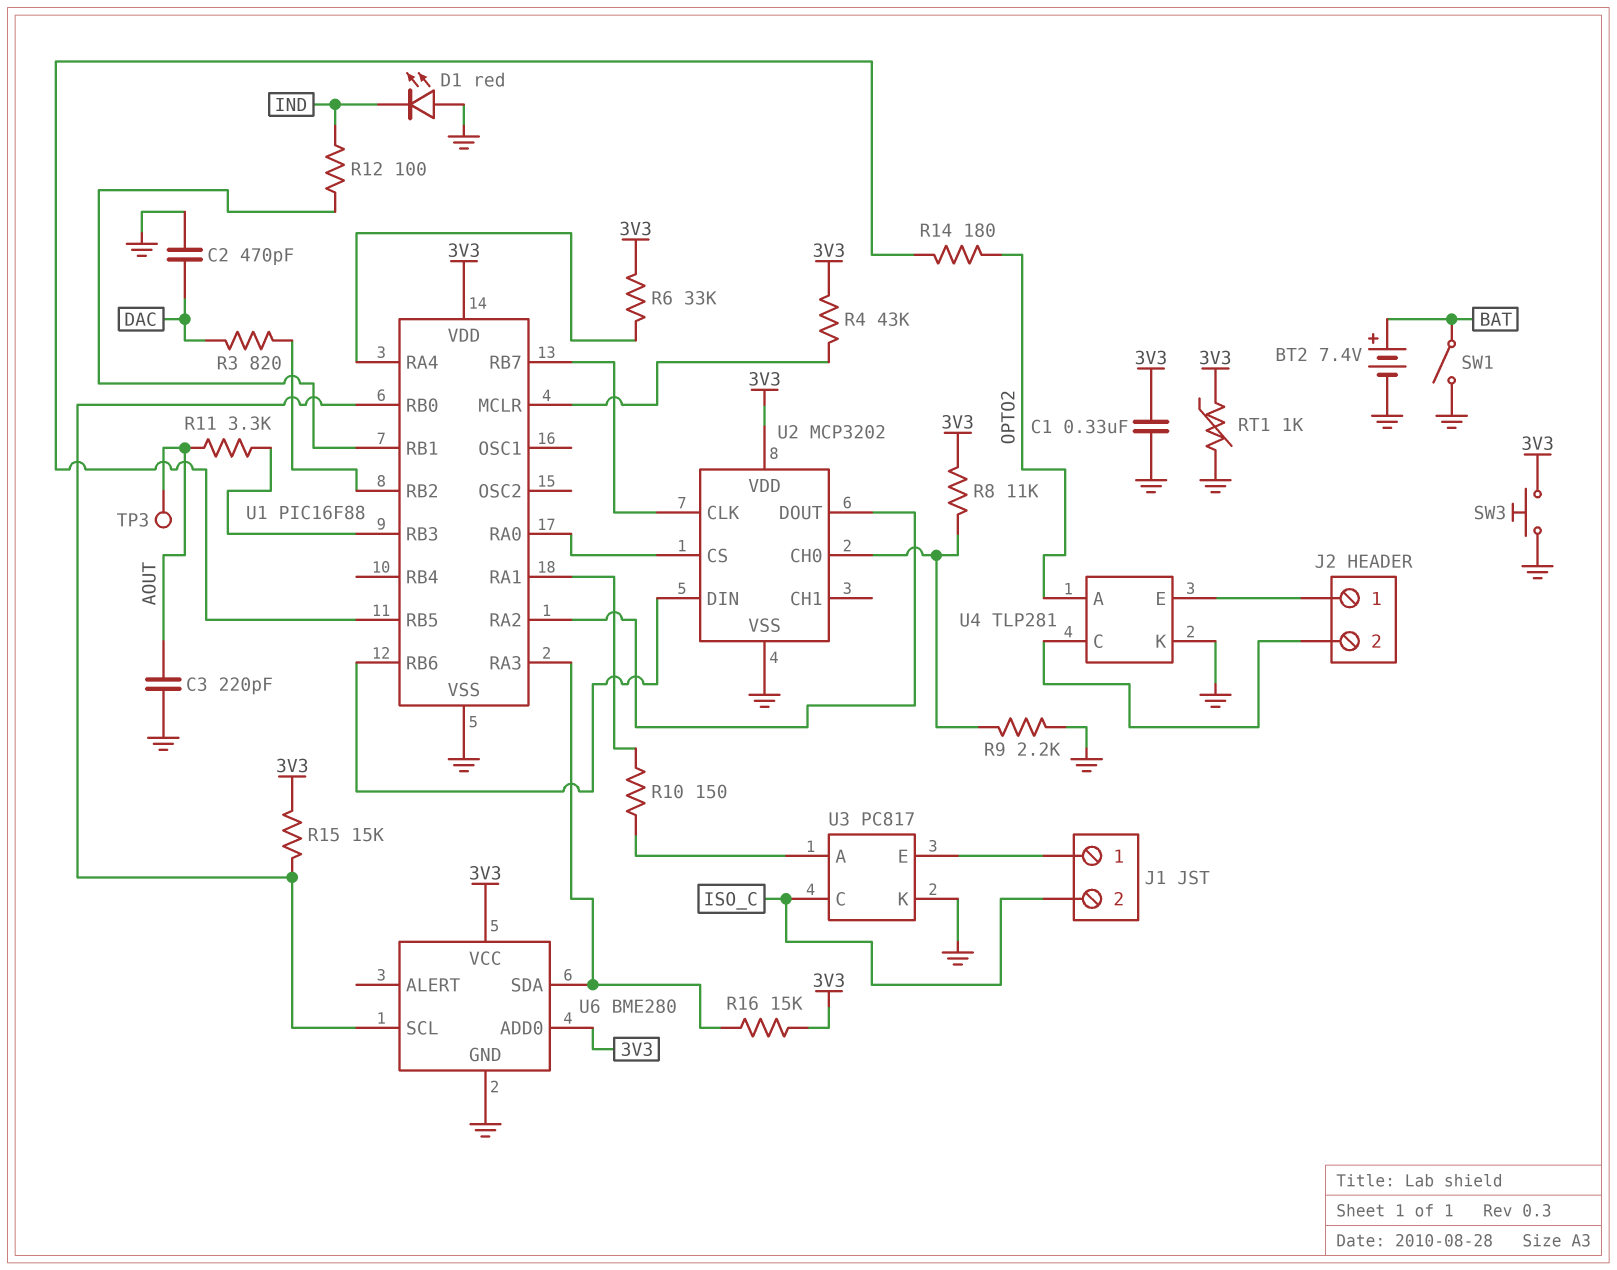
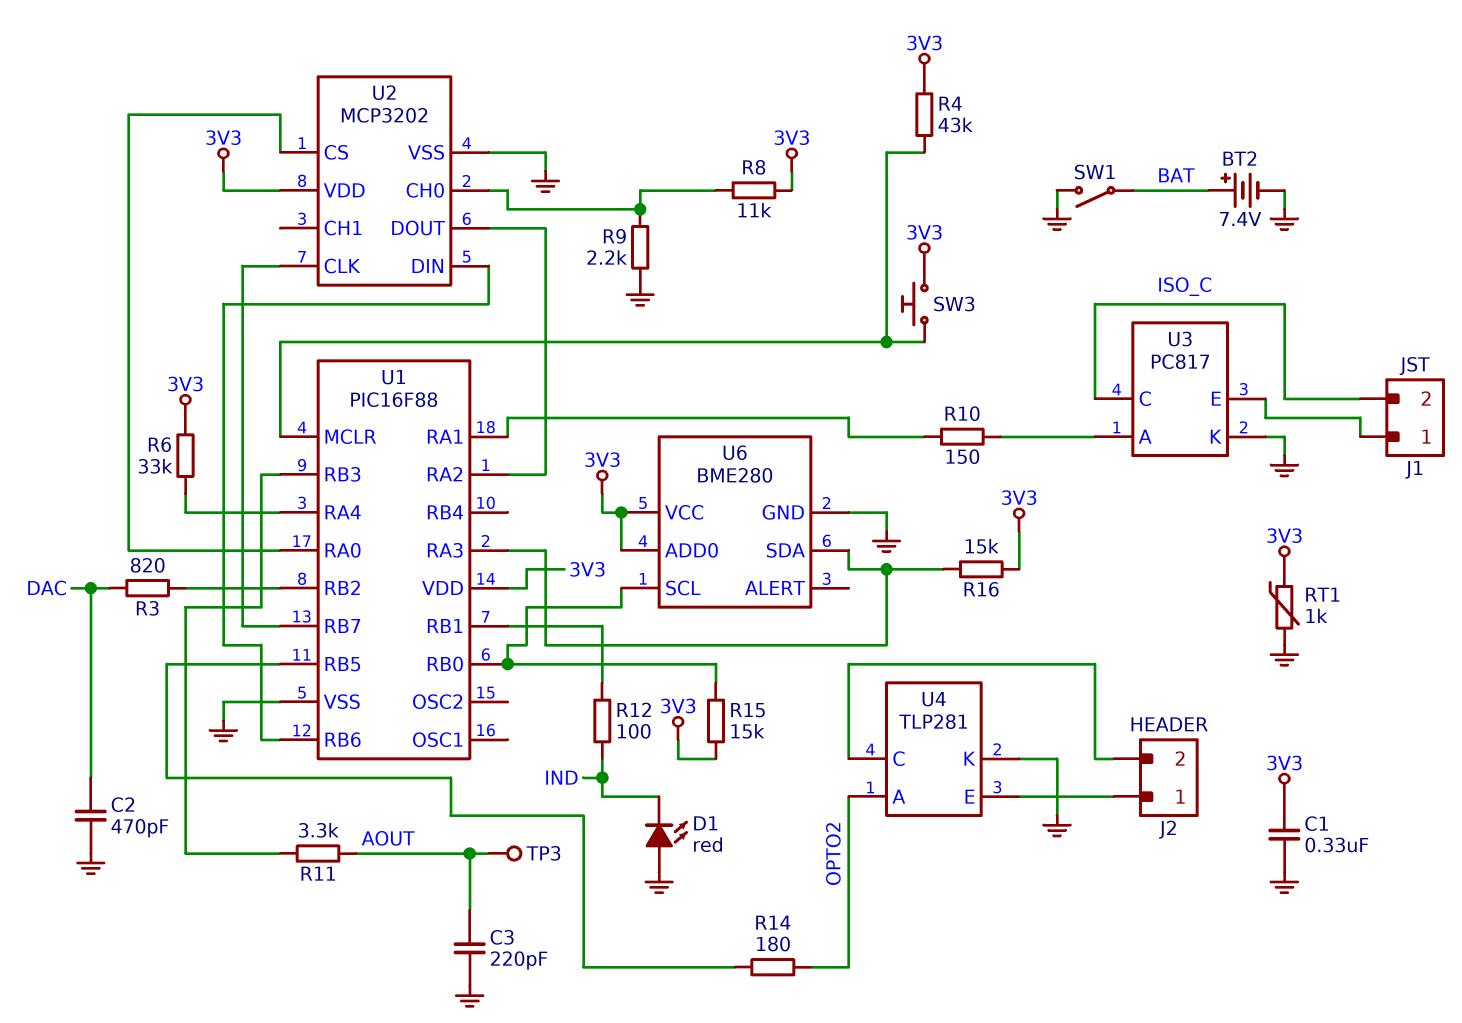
SW3: button (3V3, GND) -> button (3V3, U1/MCLR)

